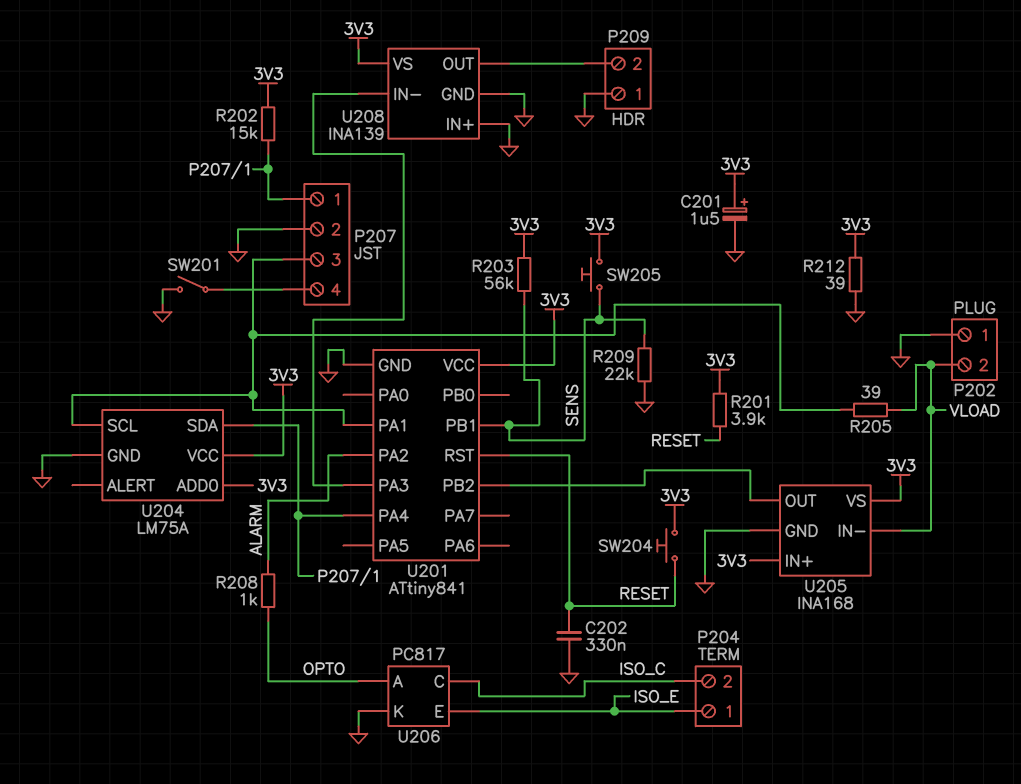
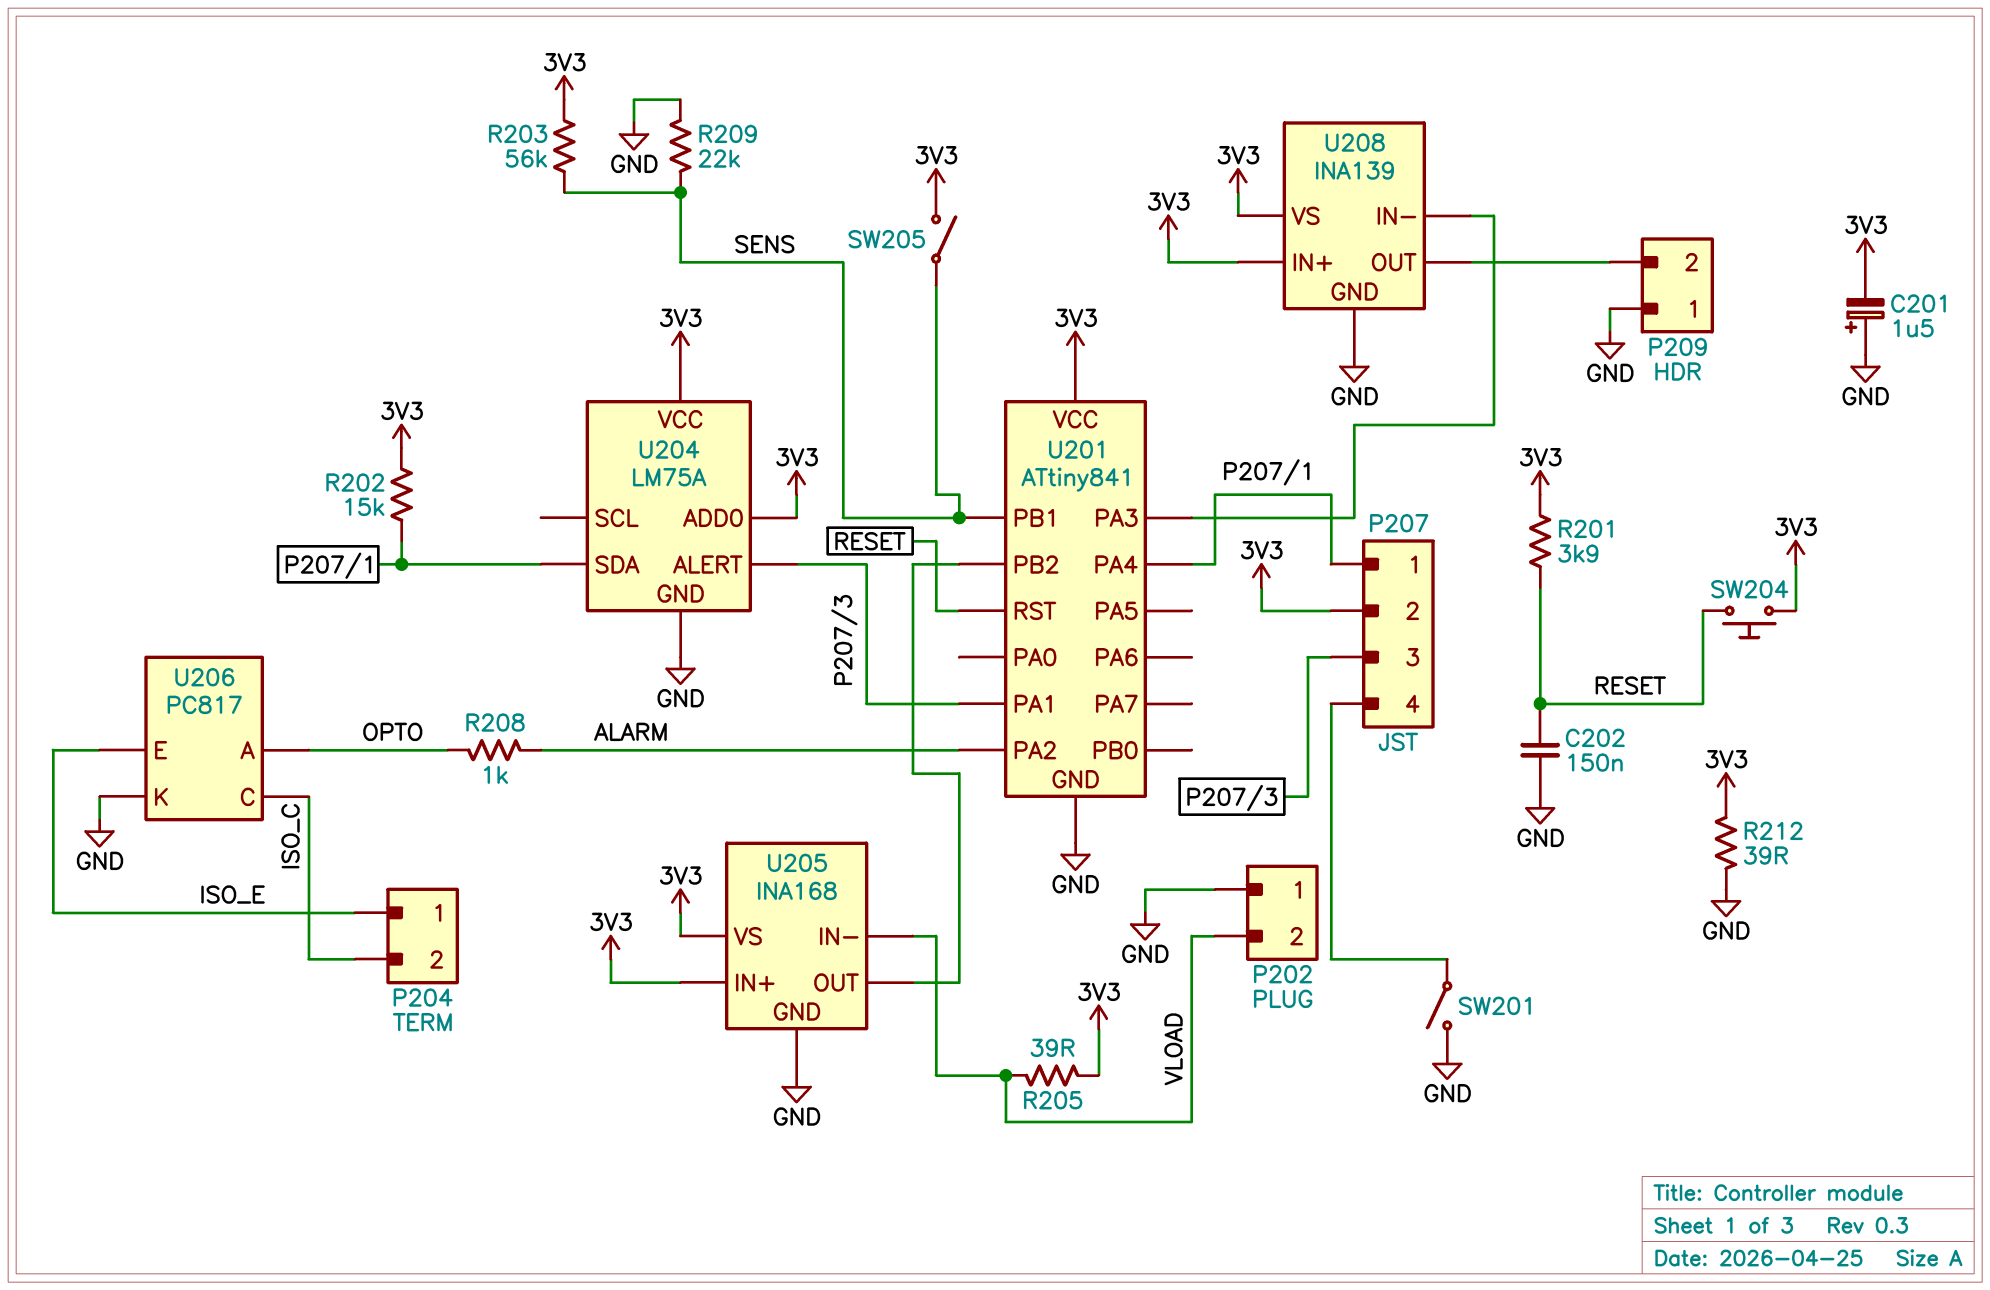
C201: 1.5uF (plus 3V3, minus GND) -> 1.5uF (plus GND, minus 3V3)
C202: 330nF (GND, RESET) -> 150nF (GND, RESET)
P207 pin 2: GND -> 3V3
R205: 39 (P207/3, VLOAD) -> 39 (3V3, VLOAD)
SW205: button (3V3, SENS) -> switch (3V3, SENS)
U204 pin ALERT: none -> P207/3
U204 pin SCL: P207/3 -> none
U208 pin IN+: GND -> 3V3

